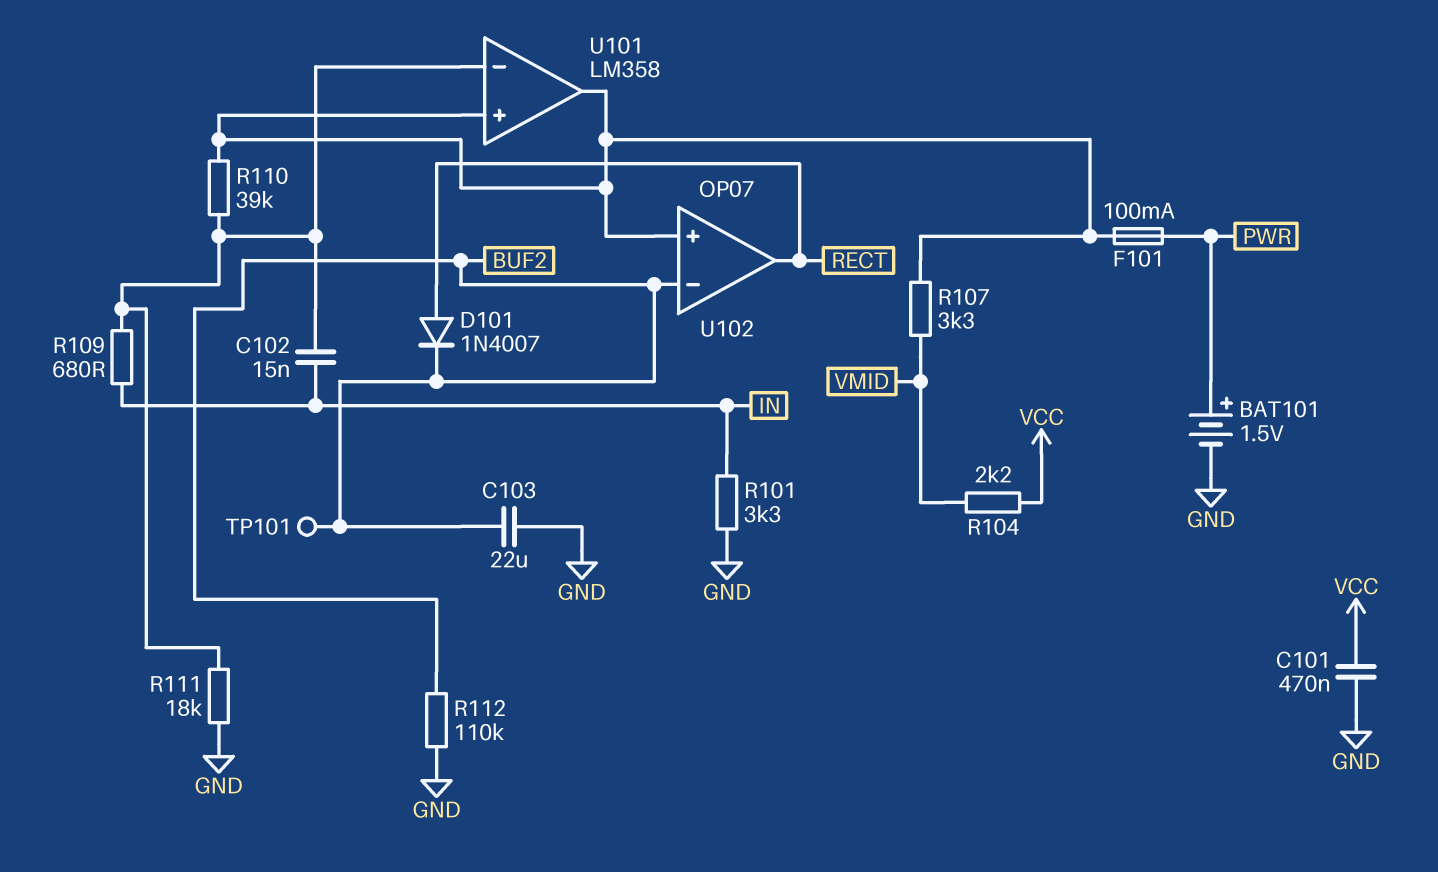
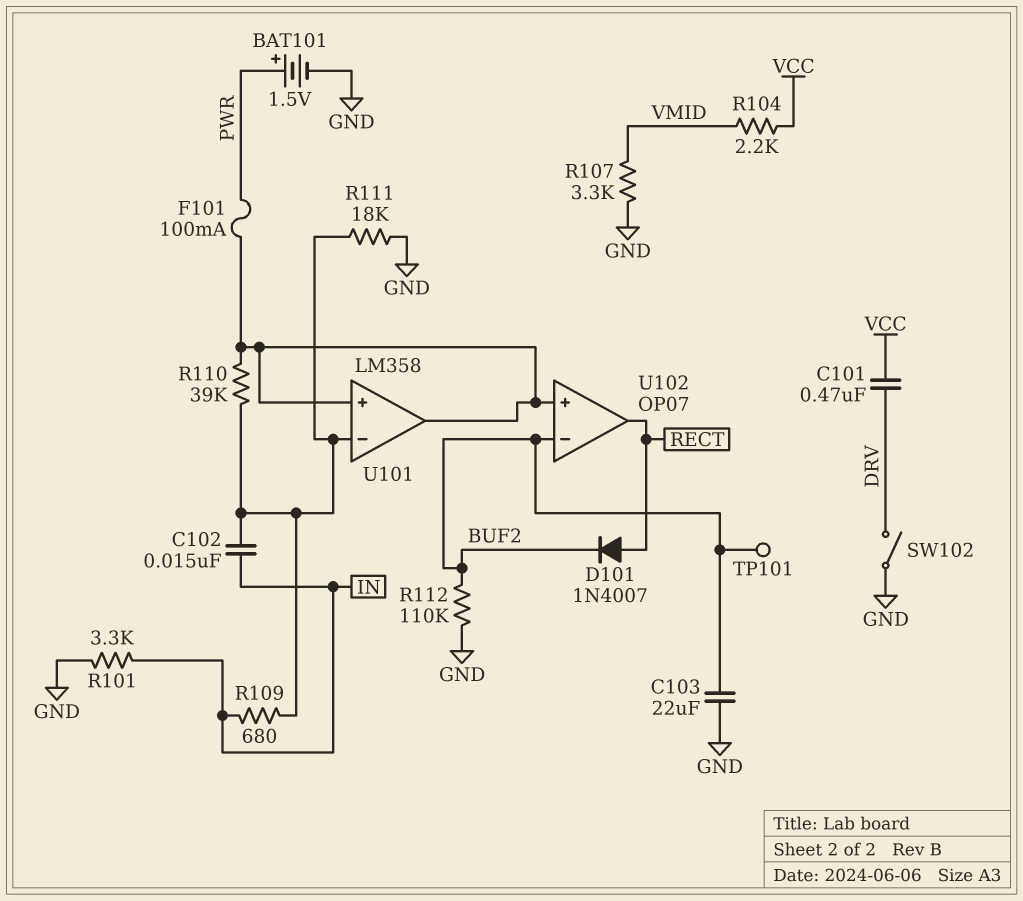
C101: 470nF (GND, VCC) -> 470nF (DRV, VCC)
R107: 3.3k (U101/in+, VMID) -> 3.3k (GND, VMID)
SW102: none -> switch (DRV, GND)

